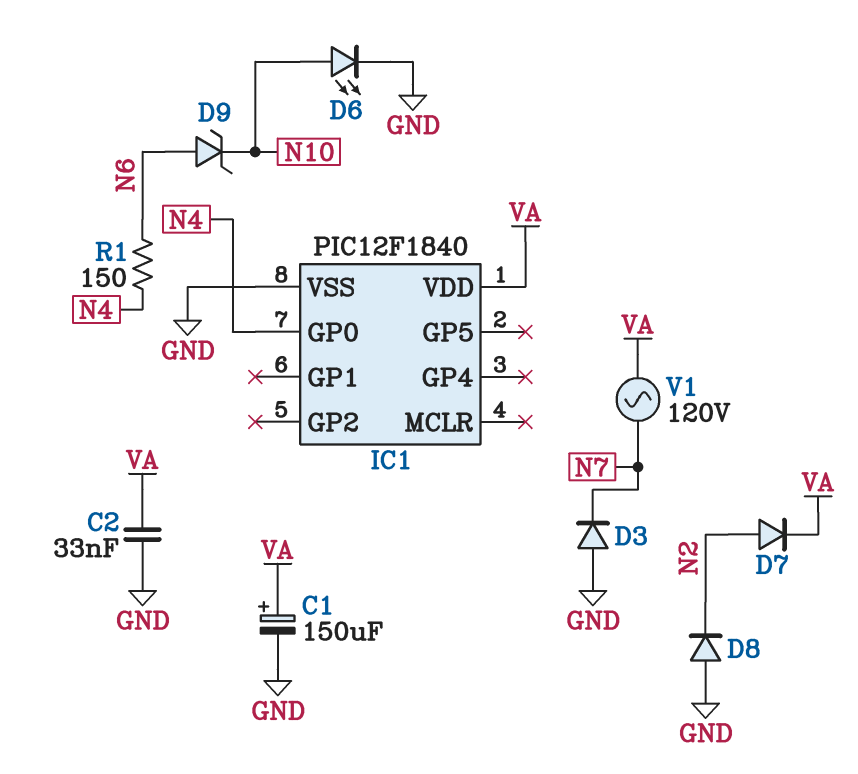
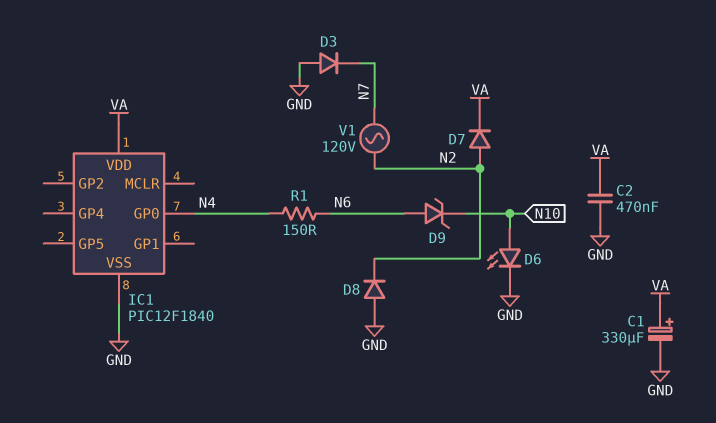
C1: 150uF (plus VA, minus GND) -> 330uF (plus VA, minus GND)
C2: 33nF (GND, VA) -> 470nF (GND, VA)
V1: AC 120V (N7, VA) -> AC 120V (N2, N7)

